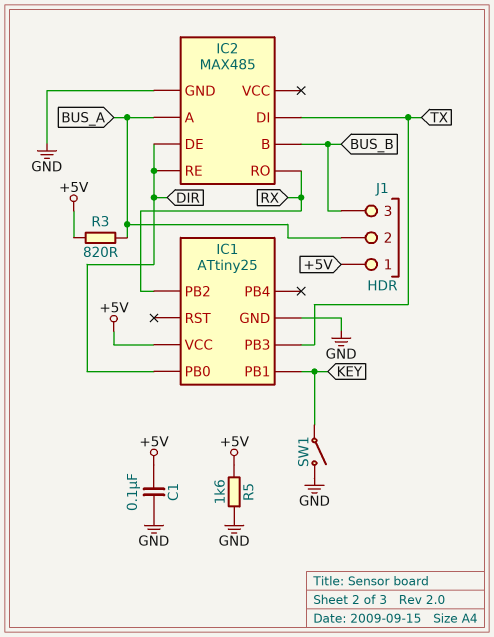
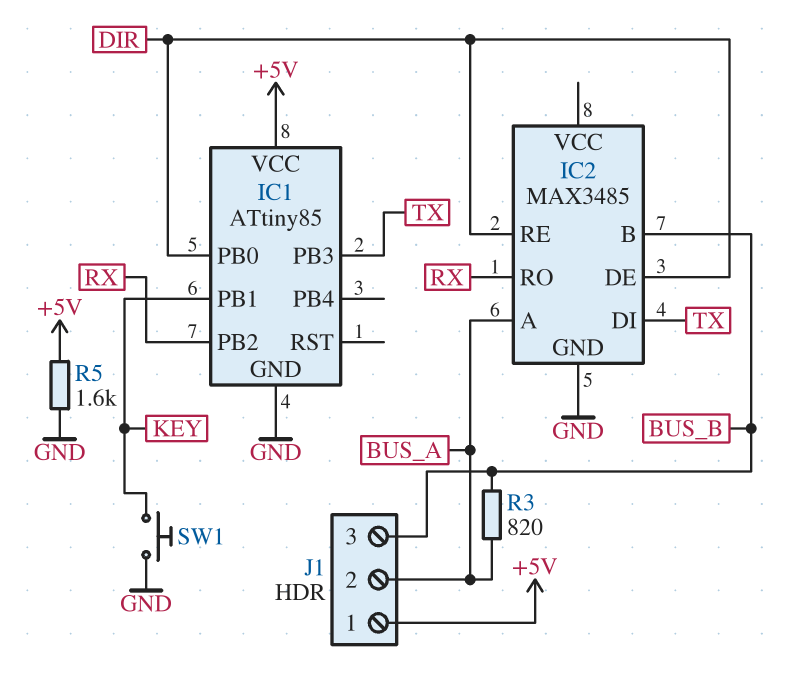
C1: 100nF (+5V, GND) -> none
IC1: ATtiny25 -> ATtiny85
IC2: MAX485 -> MAX3485
R3: 820 (+5V, BUS_A) -> 820 (BUS_A, BUS_B)
SW1: switch (GND, KEY) -> button (GND, KEY)

